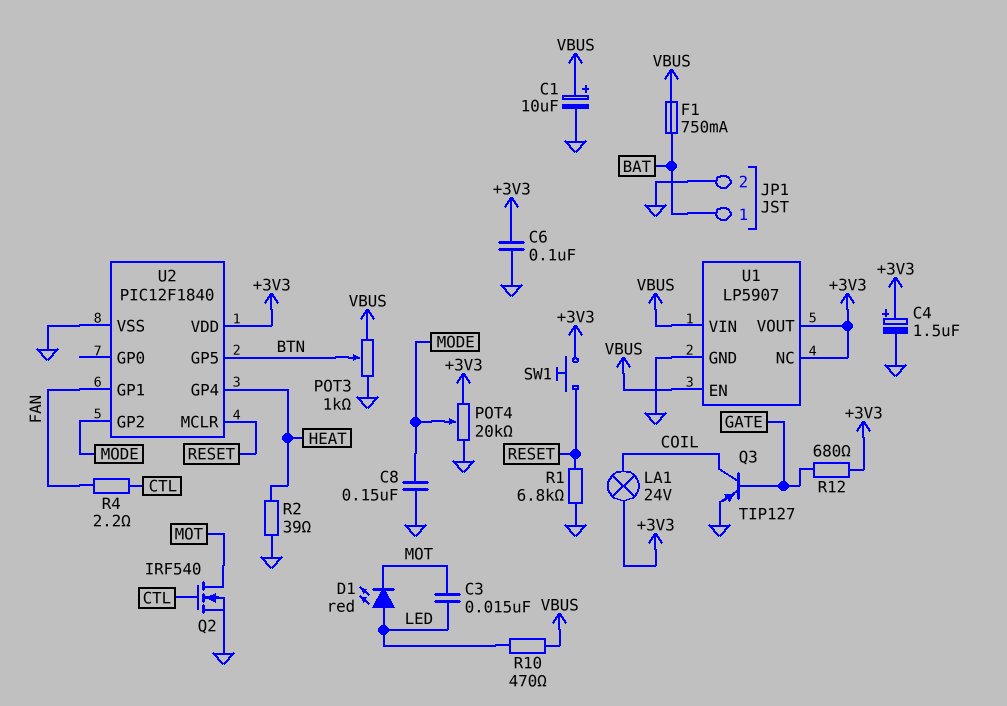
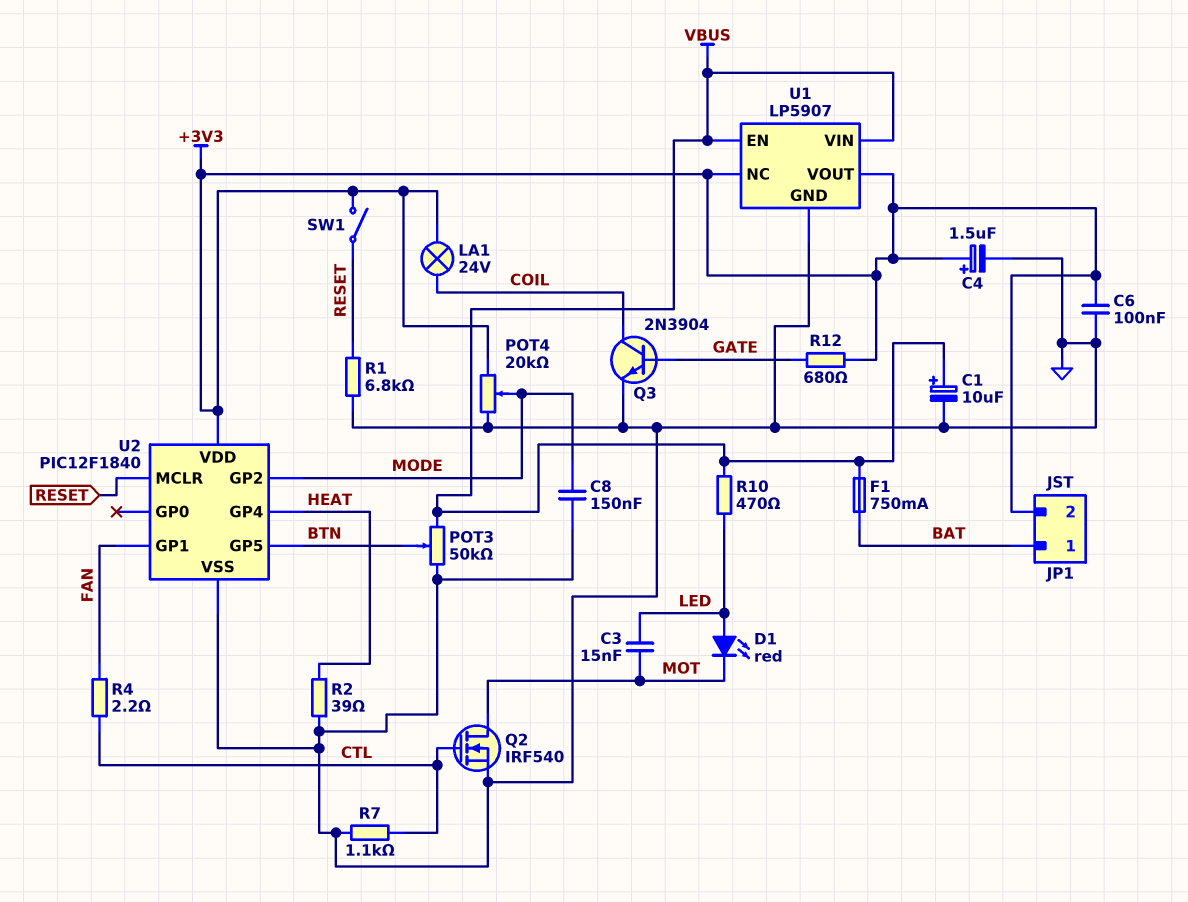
JP1 pin 2: GND -> +3V3
POT3: 1k (GND, VBUS, wiper BTN) -> 50k (GND, VBUS, wiper BTN)
Q3: PNP TIP127 (B GATE, C COIL, E GND) -> NPN 2N3904 (B GATE, C COIL, E GND)
R7: none -> 1.1k (CTL, GND)
SW1: button (+3V3, RESET) -> switch (+3V3, RESET)

